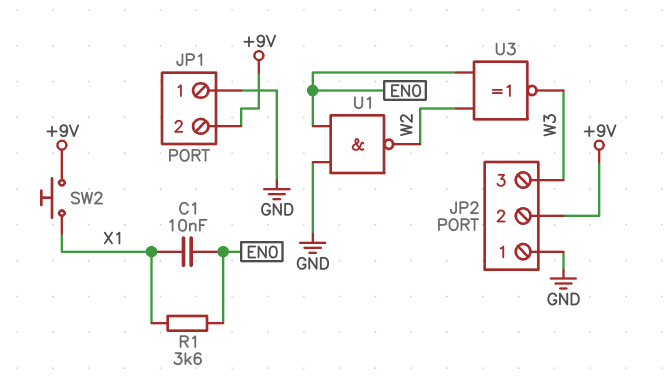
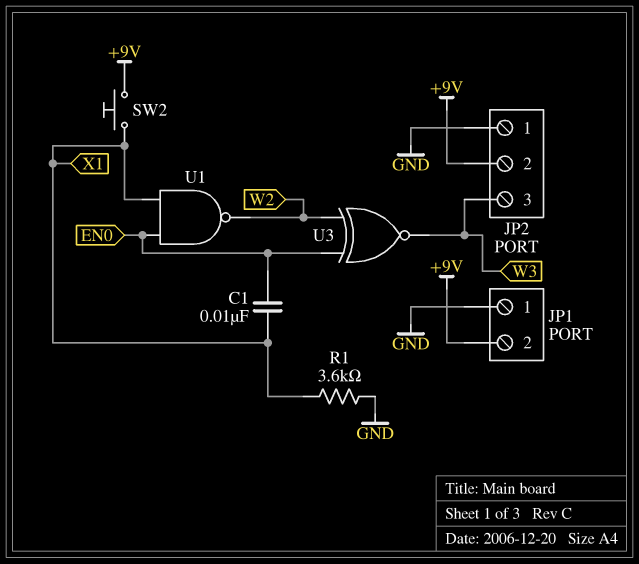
R1: 3.6k (EN0, X1) -> 3.6k (GND, X1)
U1: NAND (in EN0, in GND, out W2) -> NAND (in EN0, in X1, out W2)

